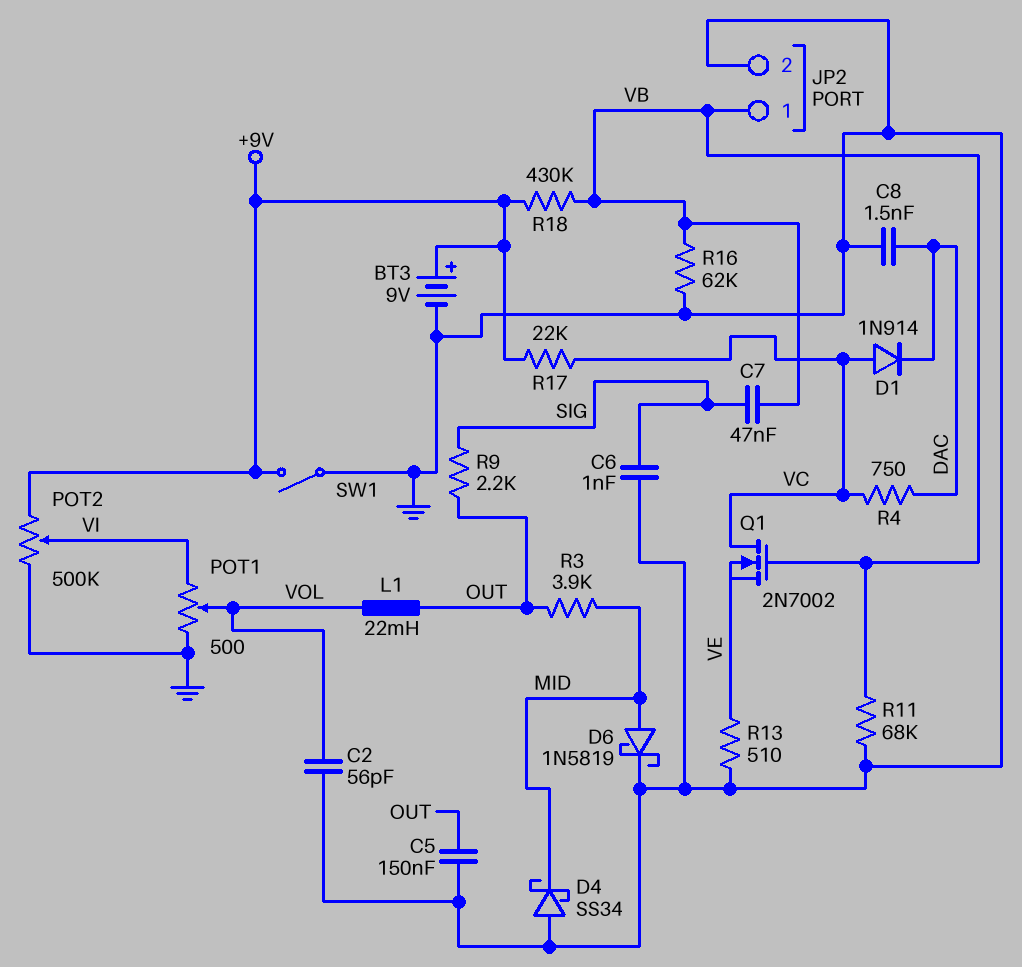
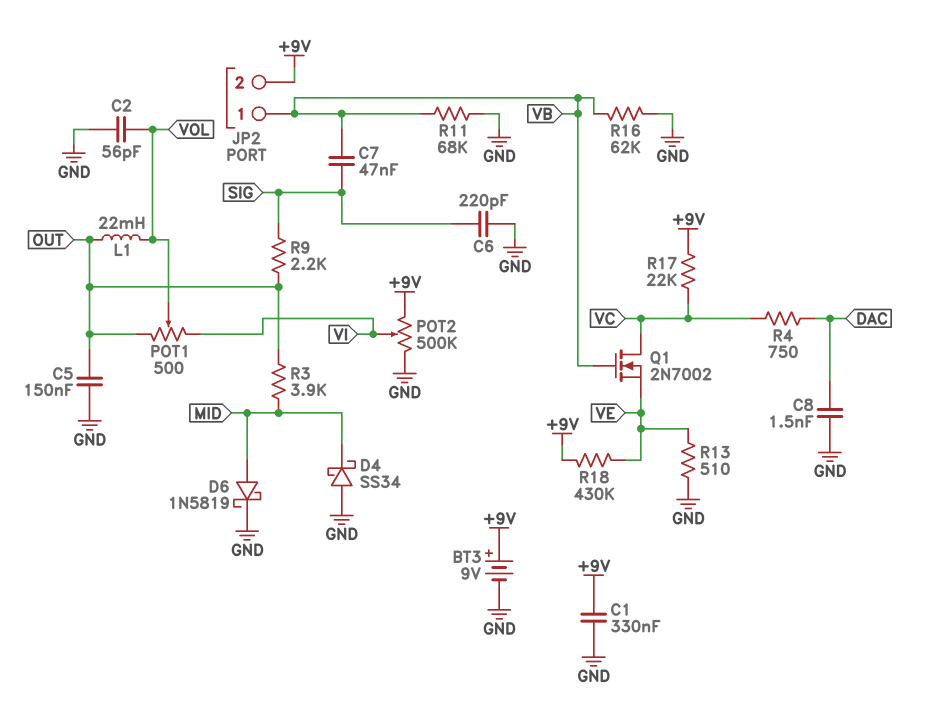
C1: none -> 330nF (+9V, GND)
C6: 1nF (GND, SIG) -> 220pF (GND, SIG)
D1: diode 1N914 (A VC, K DAC) -> none
JP2 pin 2: GND -> +9V
POT1: 500 (GND, VI, wiper VOL) -> 500 (OUT, VI, wiper VOL)
R18: 430k (+9V, VB) -> 430k (+9V, VE)
SW1: switch (+9V, GND) -> none

